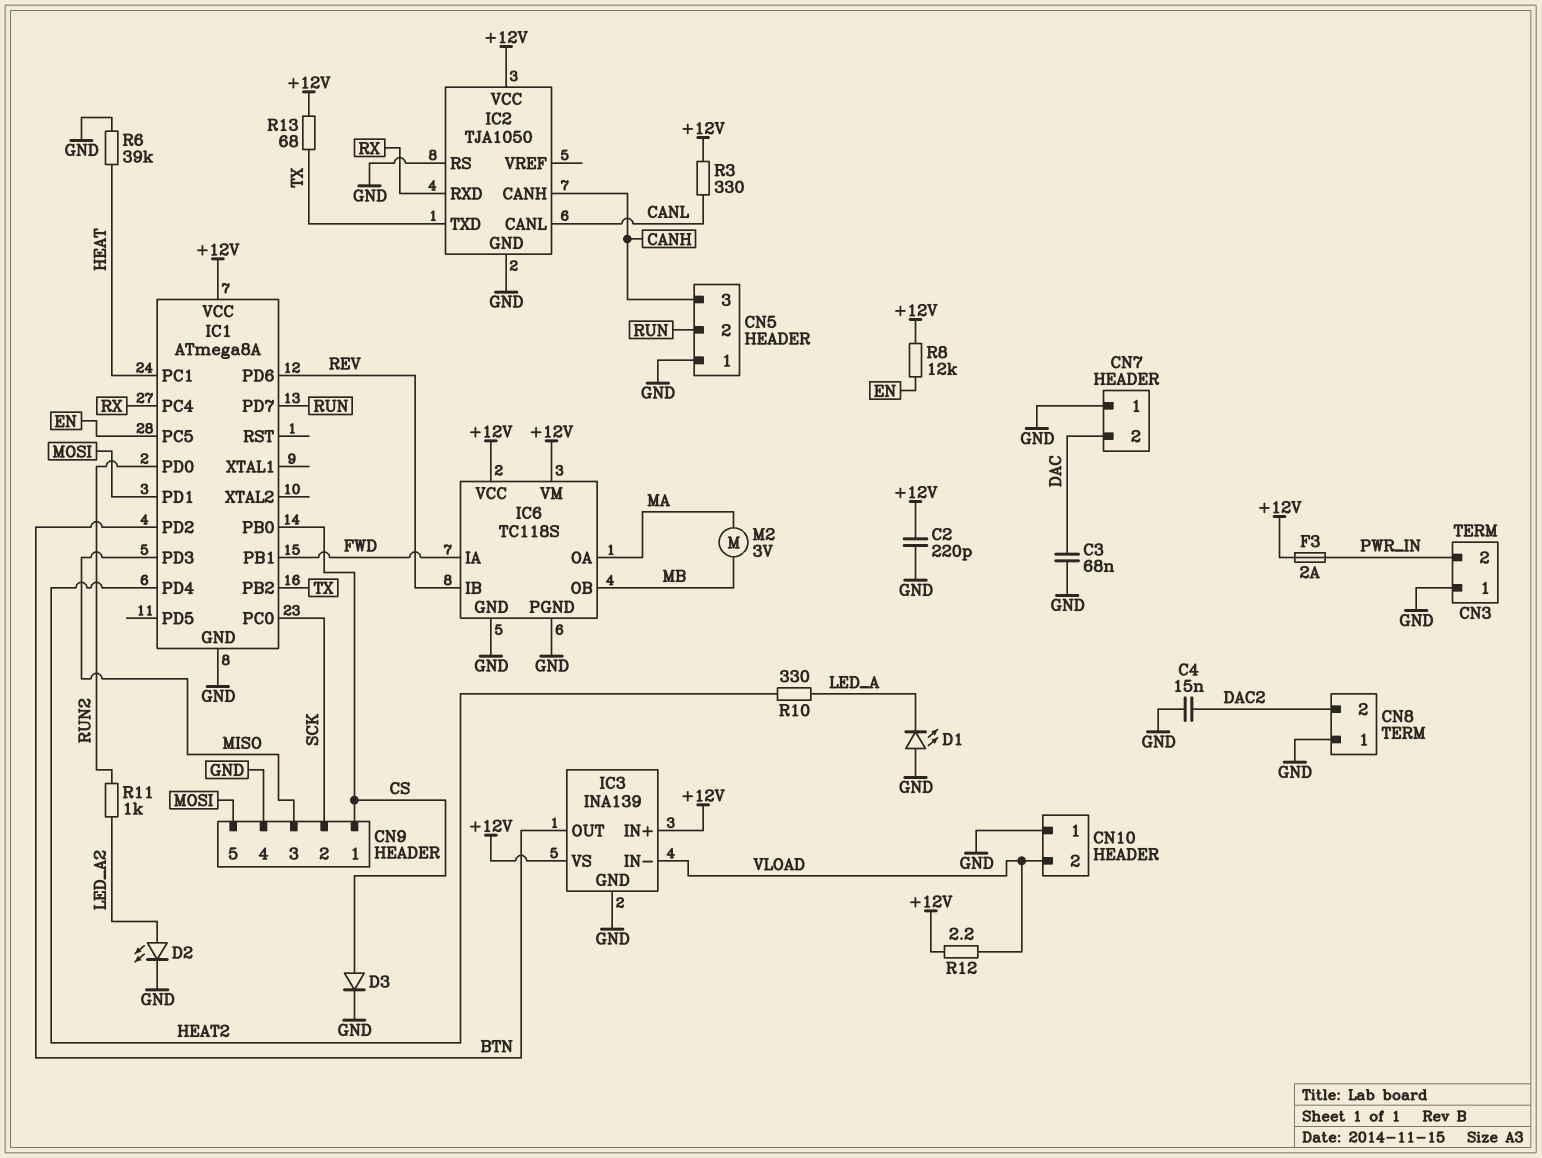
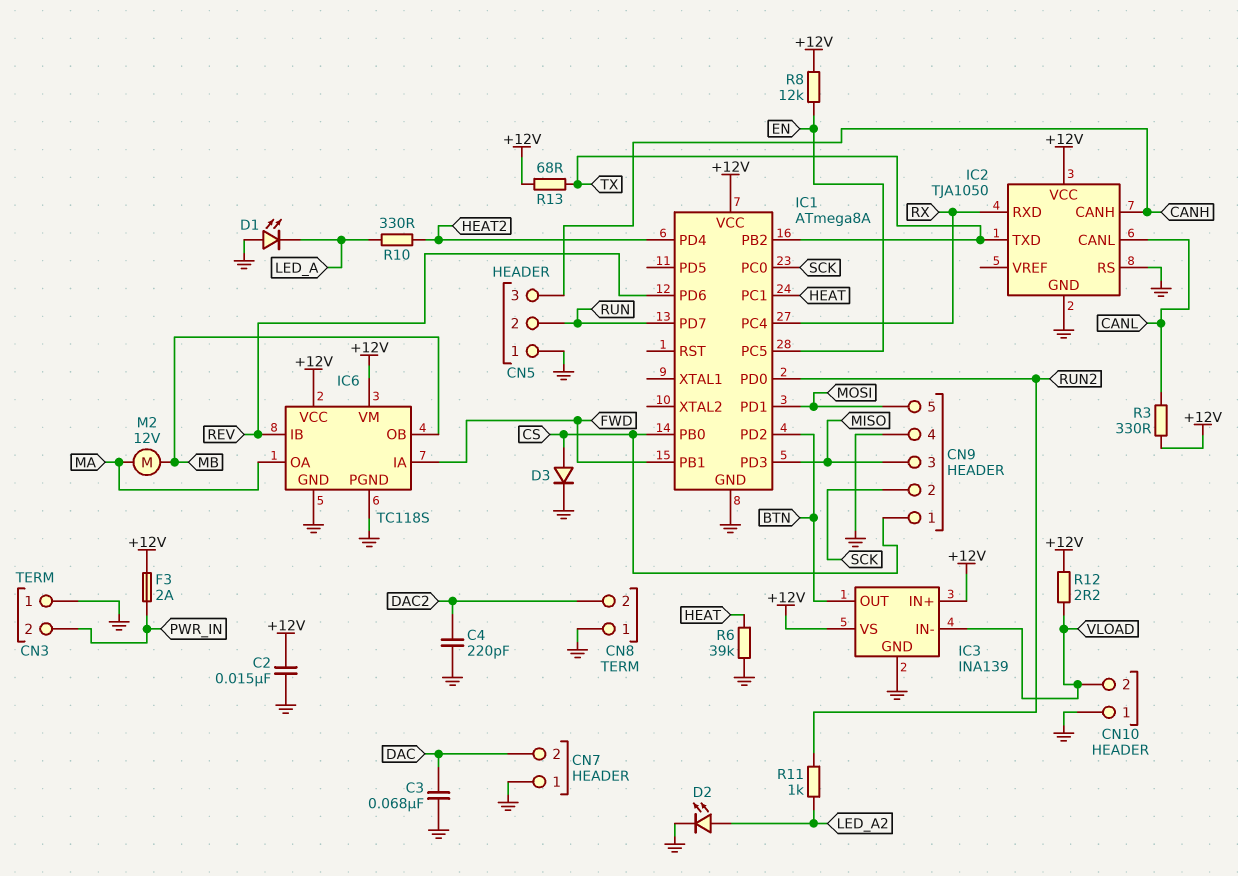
C2: 220pF (+12V, GND) -> 15nF (+12V, GND)
C4: 15nF (DAC2, GND) -> 220pF (DAC2, GND)
M2: motor 3V (MA, MB) -> motor 12V (MA, MB)

